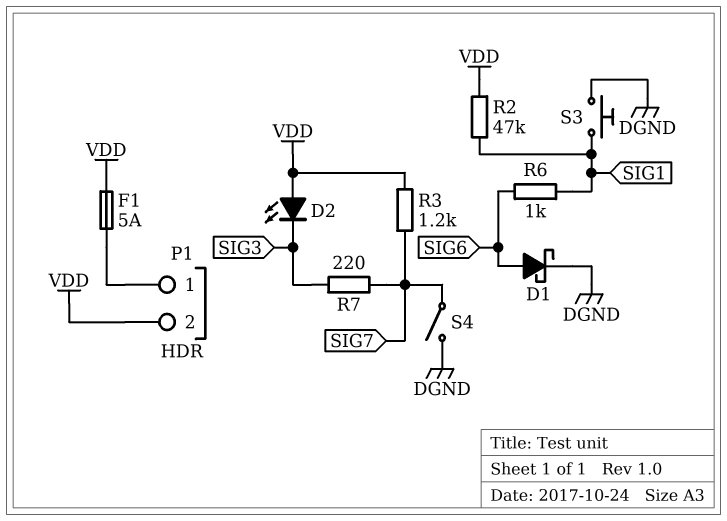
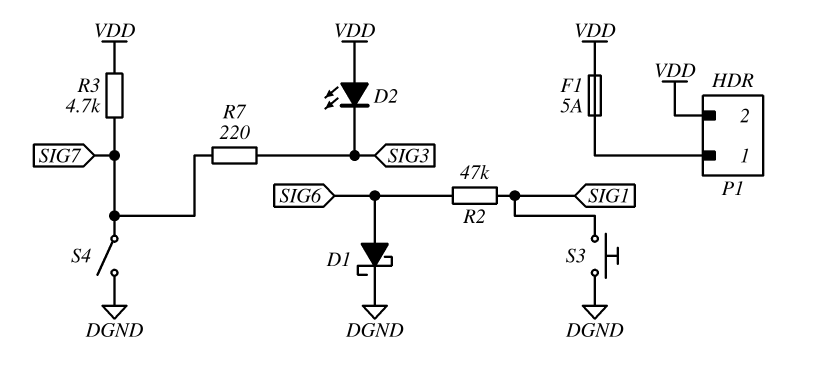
R2: 47k (SIG1, VDD) -> 47k (SIG1, SIG6)
R3: 1.2k (SIG7, VDD) -> 4.7k (SIG7, VDD)
R6: 1k (SIG1, SIG6) -> none

